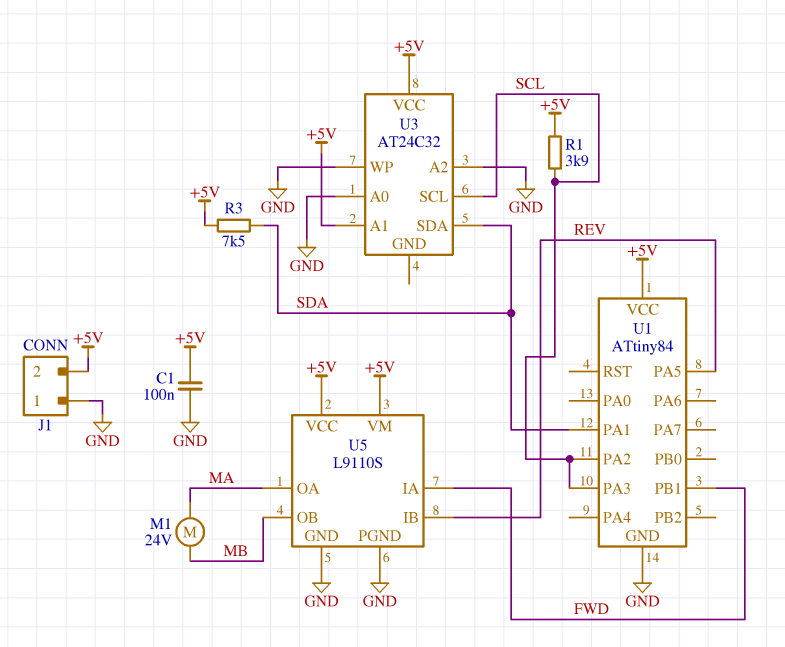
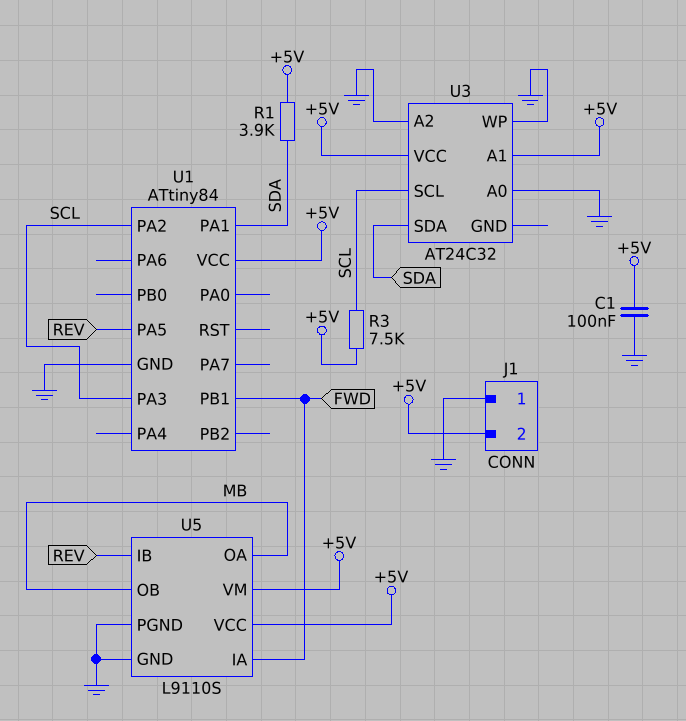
M1: motor 24V (MA, MB) -> none
R1: 3.9k (+5V, SCL) -> 3.9k (+5V, SDA)
R3: 7.5k (+5V, SDA) -> 7.5k (+5V, SCL)
U5 pin OA: MA -> MB

